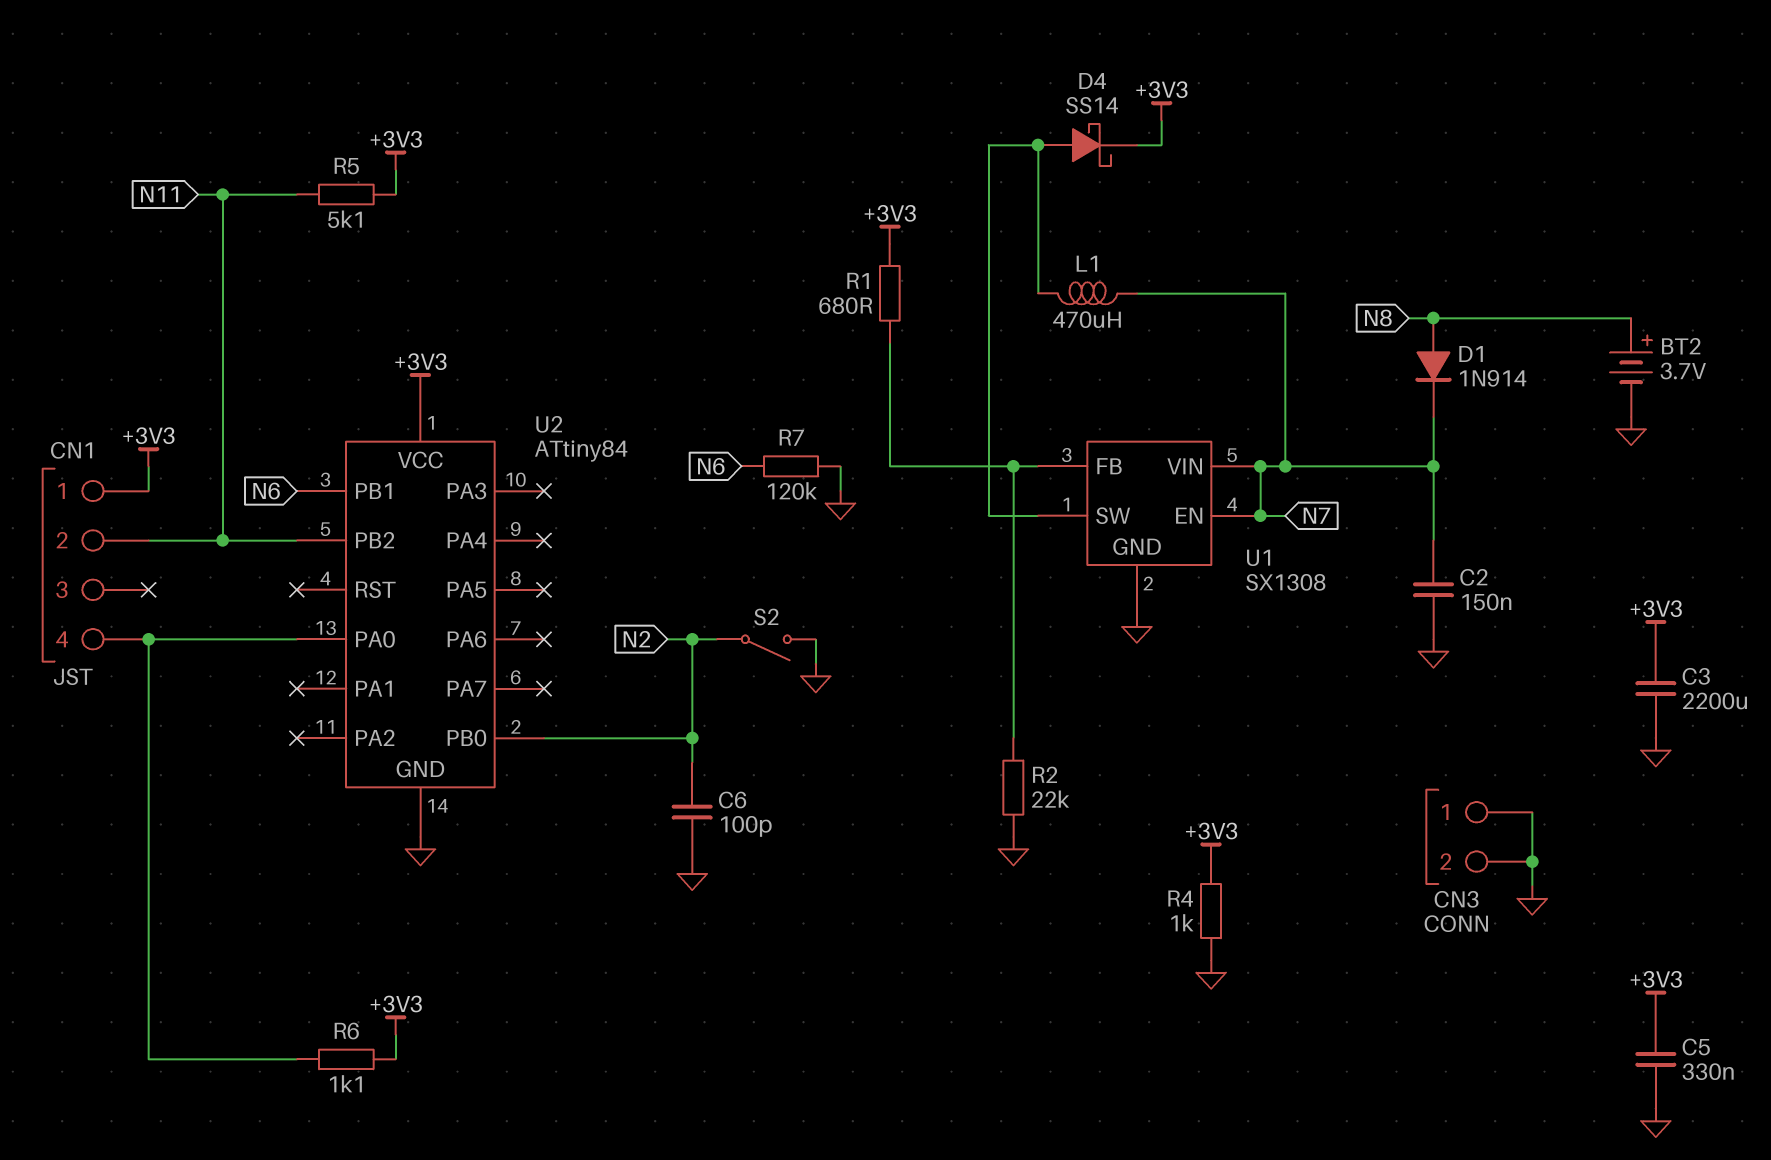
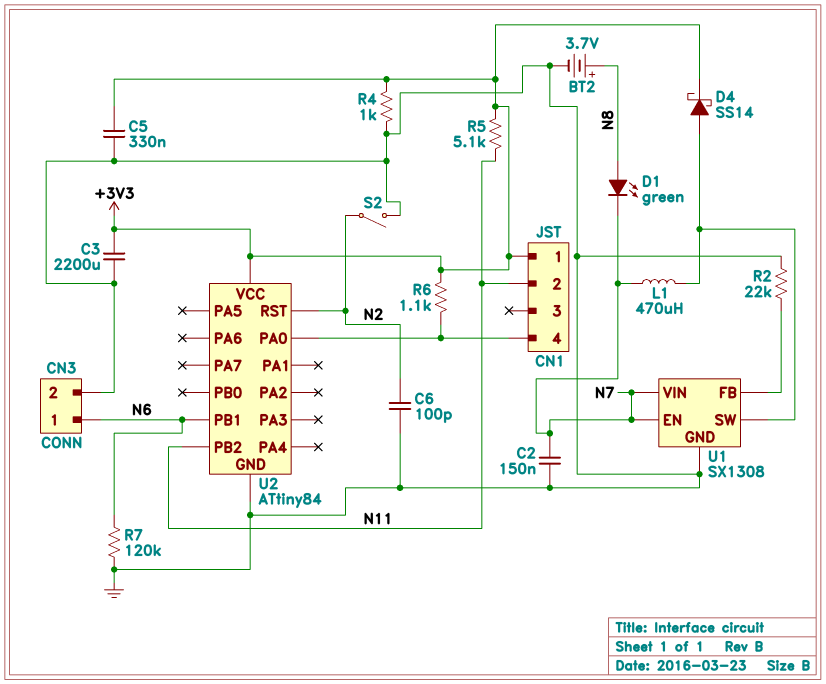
CN3 pin 1: GND -> N6
D1: diode 1N914 (A N8, K N7) -> LED green (A N8, K N7)
R1: 680 (+3V3, U1/FB) -> none
U2 pin PB0: N2 -> none
U2 pin RST: none -> N2

